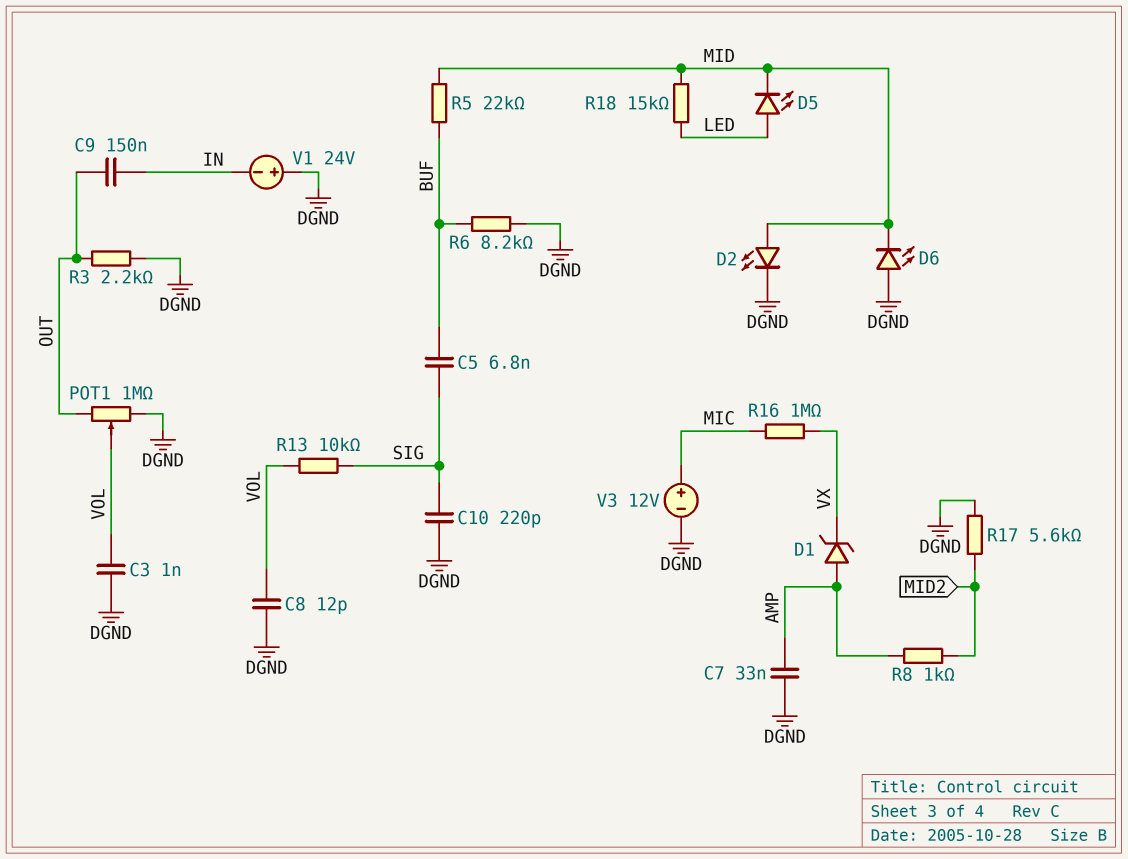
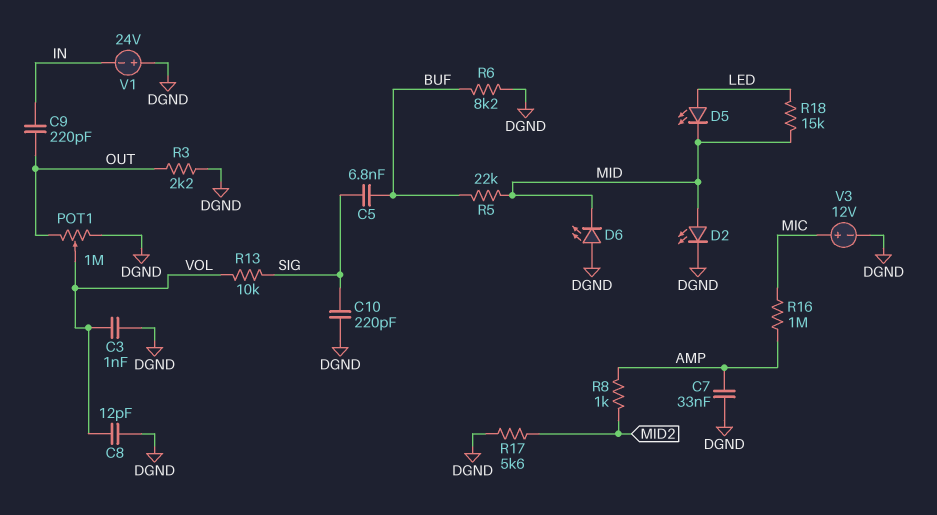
C9: 150nF (IN, OUT) -> 220pF (IN, OUT)
D1: zener (A AMP, K VX) -> none
R16: 1M (MIC, VX) -> 1M (AMP, MIC)

